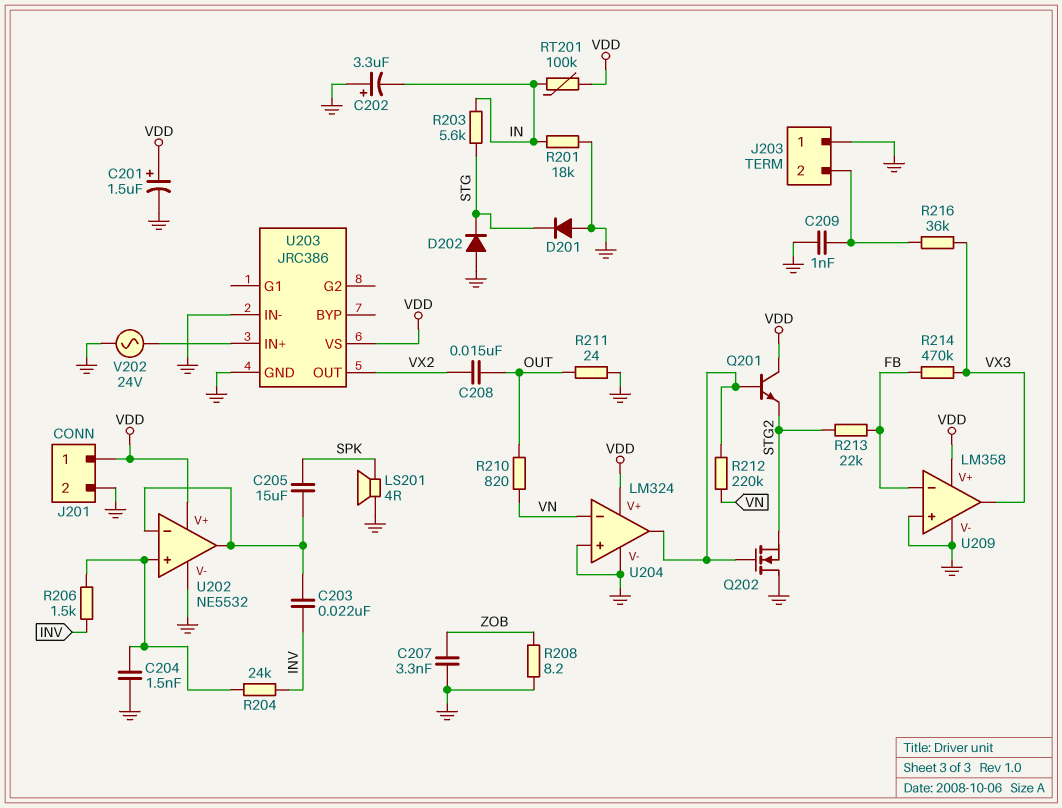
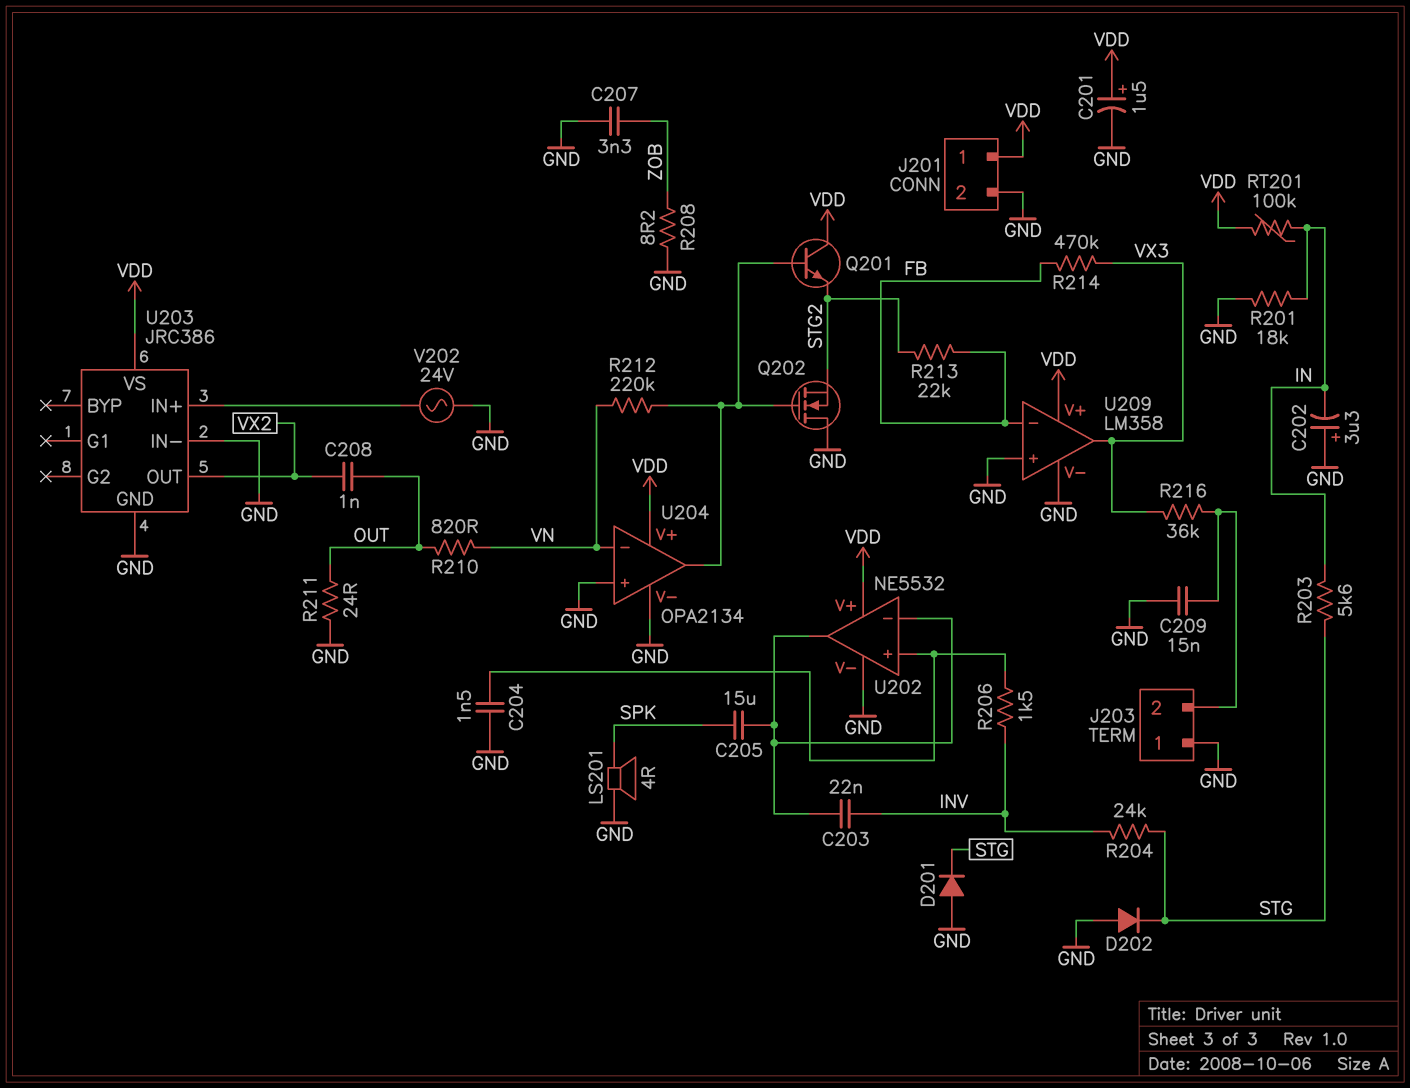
C208: 15nF (OUT, VX2) -> 1nF (OUT, VX2)
C209: 1nF (GND, J203/2) -> 15nF (GND, J203/2)
R204: 24k (INV, U202/in+) -> 24k (INV, STG)
U204: LM324 -> OPA2134

